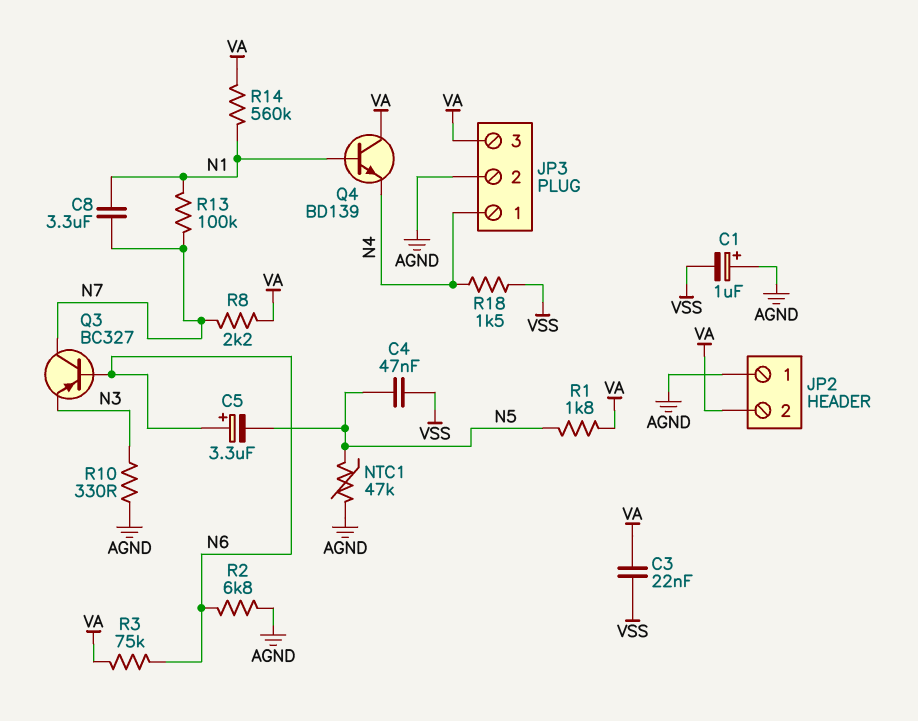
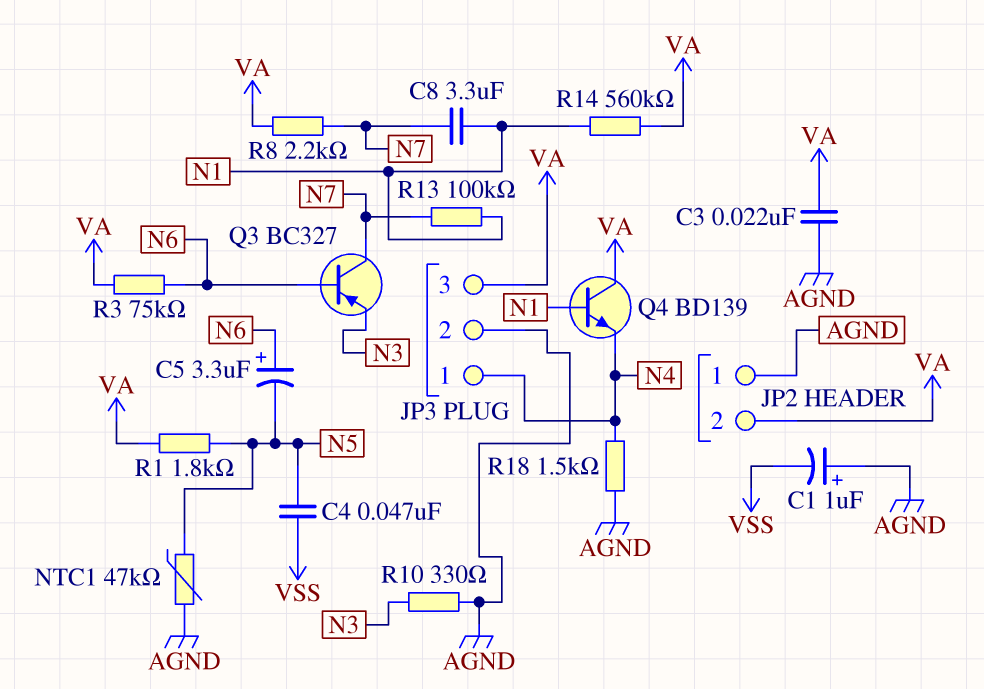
C3: 22nF (VA, VSS) -> 22nF (AGND, VA)
R2: 6.8k (AGND, N6) -> none
R18: 1.5k (N4, VSS) -> 1.5k (AGND, N4)

